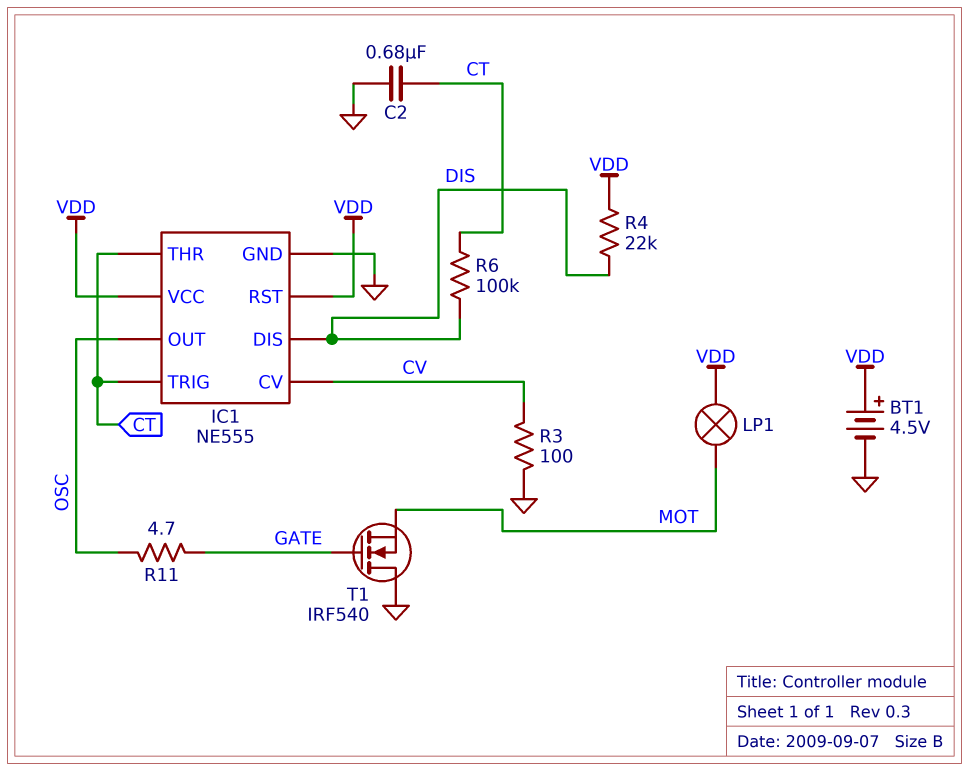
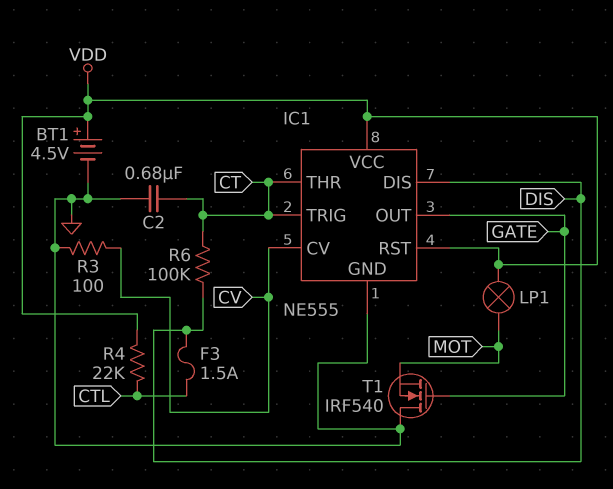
F3: none -> 1.5A (CTL, DIS)
IC1 pin OUT: OSC -> GATE
R4: 22k (DIS, VDD) -> 22k (CTL, VDD)
R11: 4.7 (GATE, OSC) -> none

